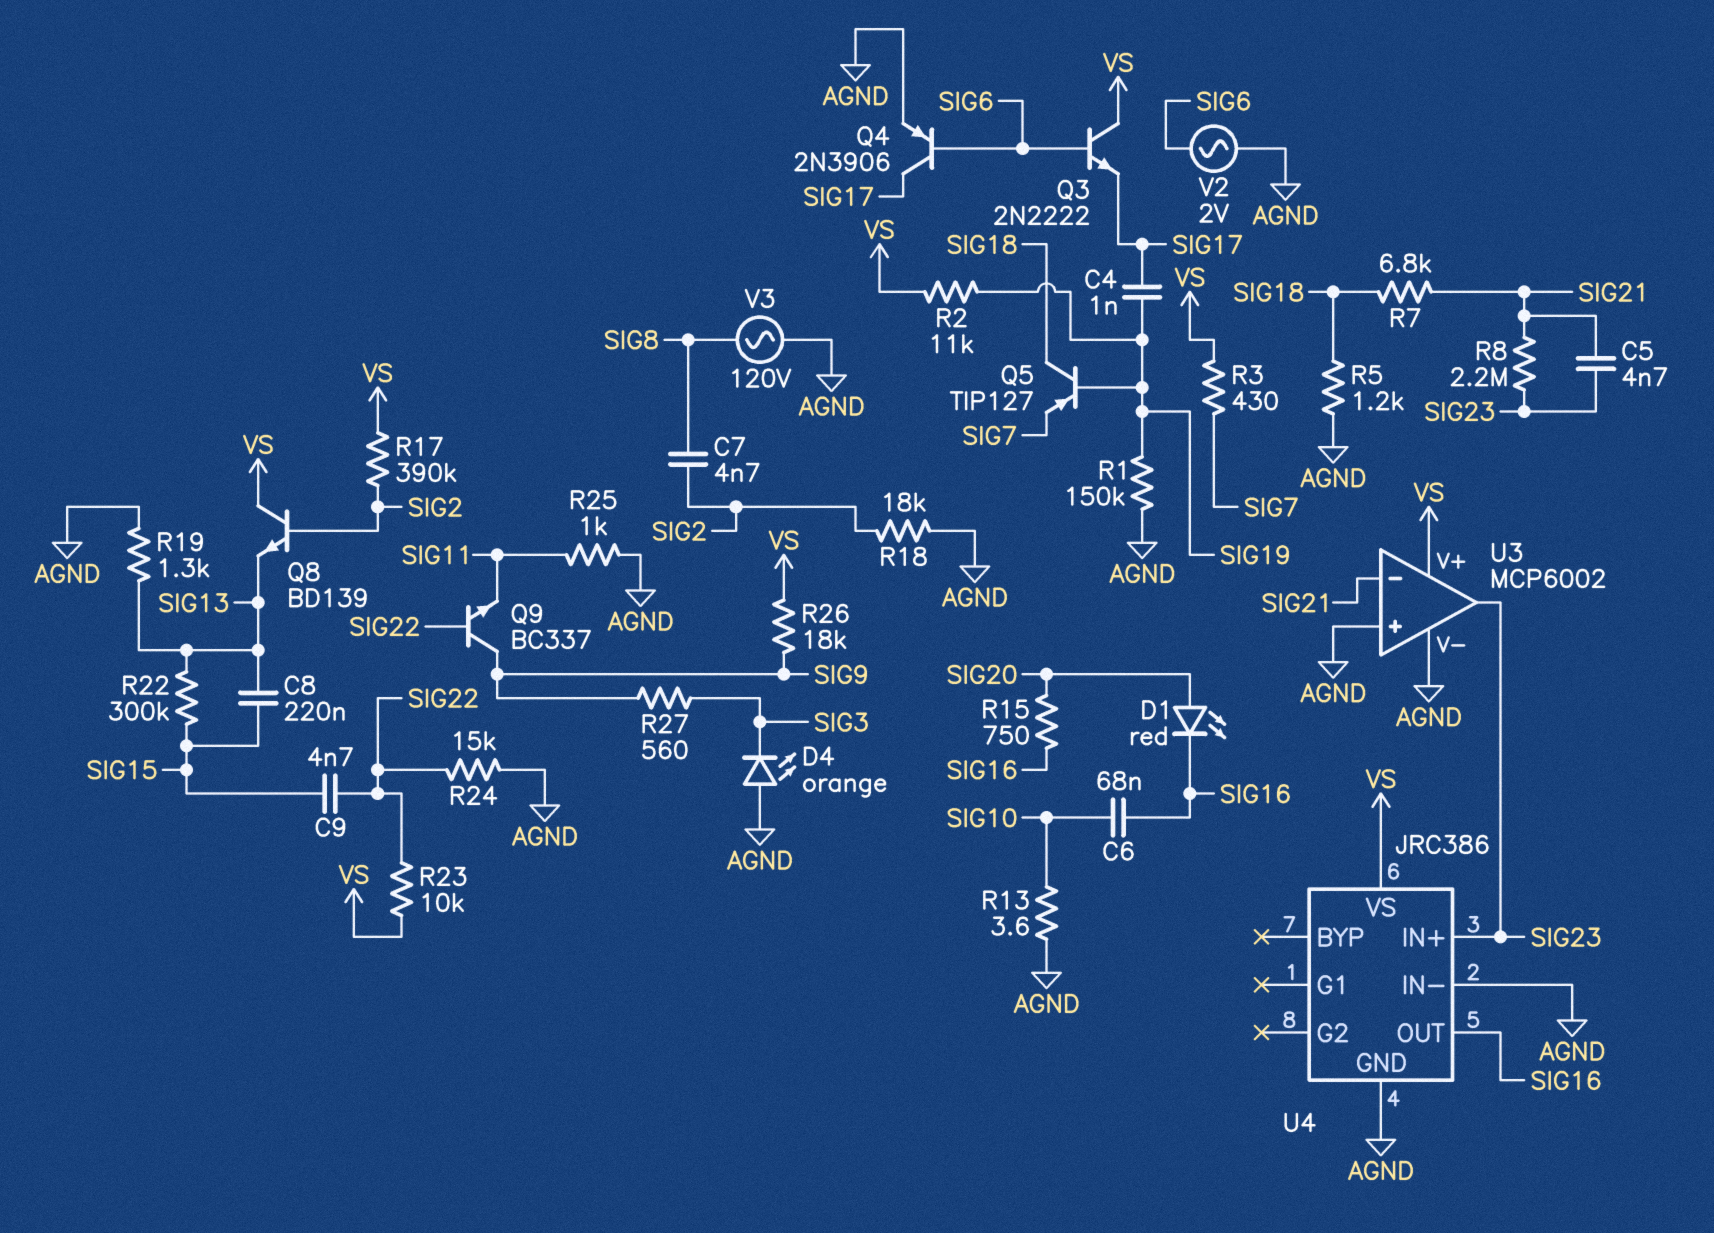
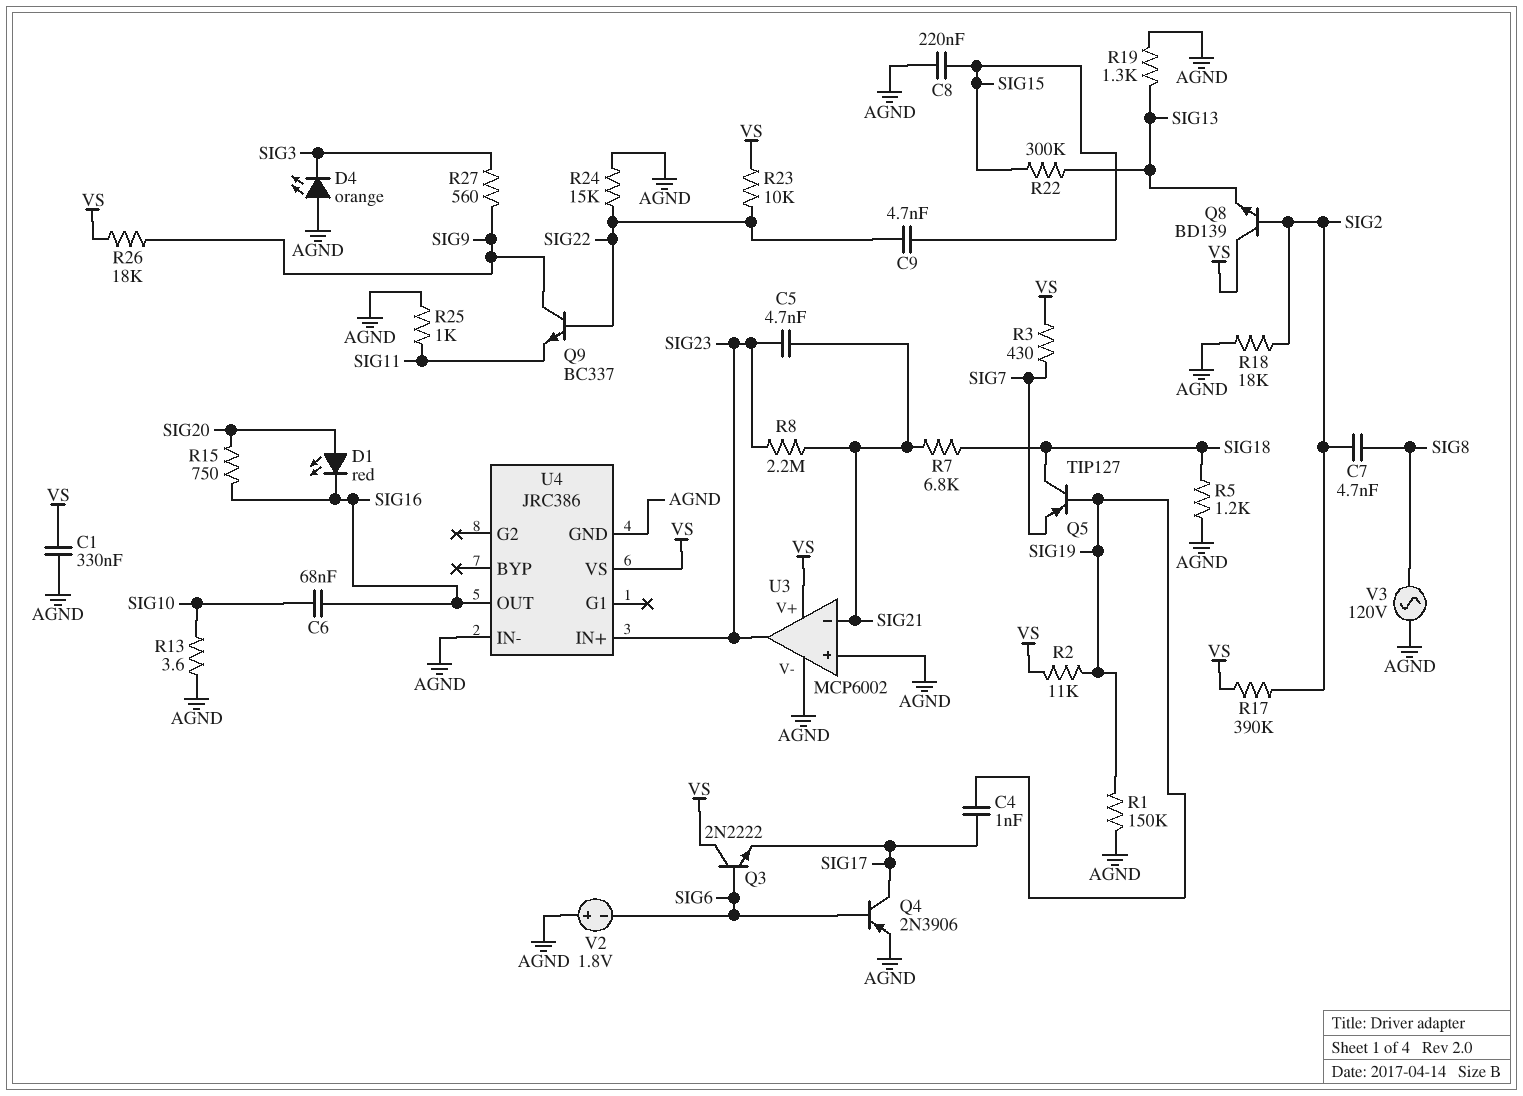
C1: none -> 330nF (AGND, VS)
C8: 220nF (SIG13, SIG15) -> 220nF (AGND, SIG15)
V2: AC 2V (AGND, SIG6) -> 1.8V (plus AGND, minus SIG6)

